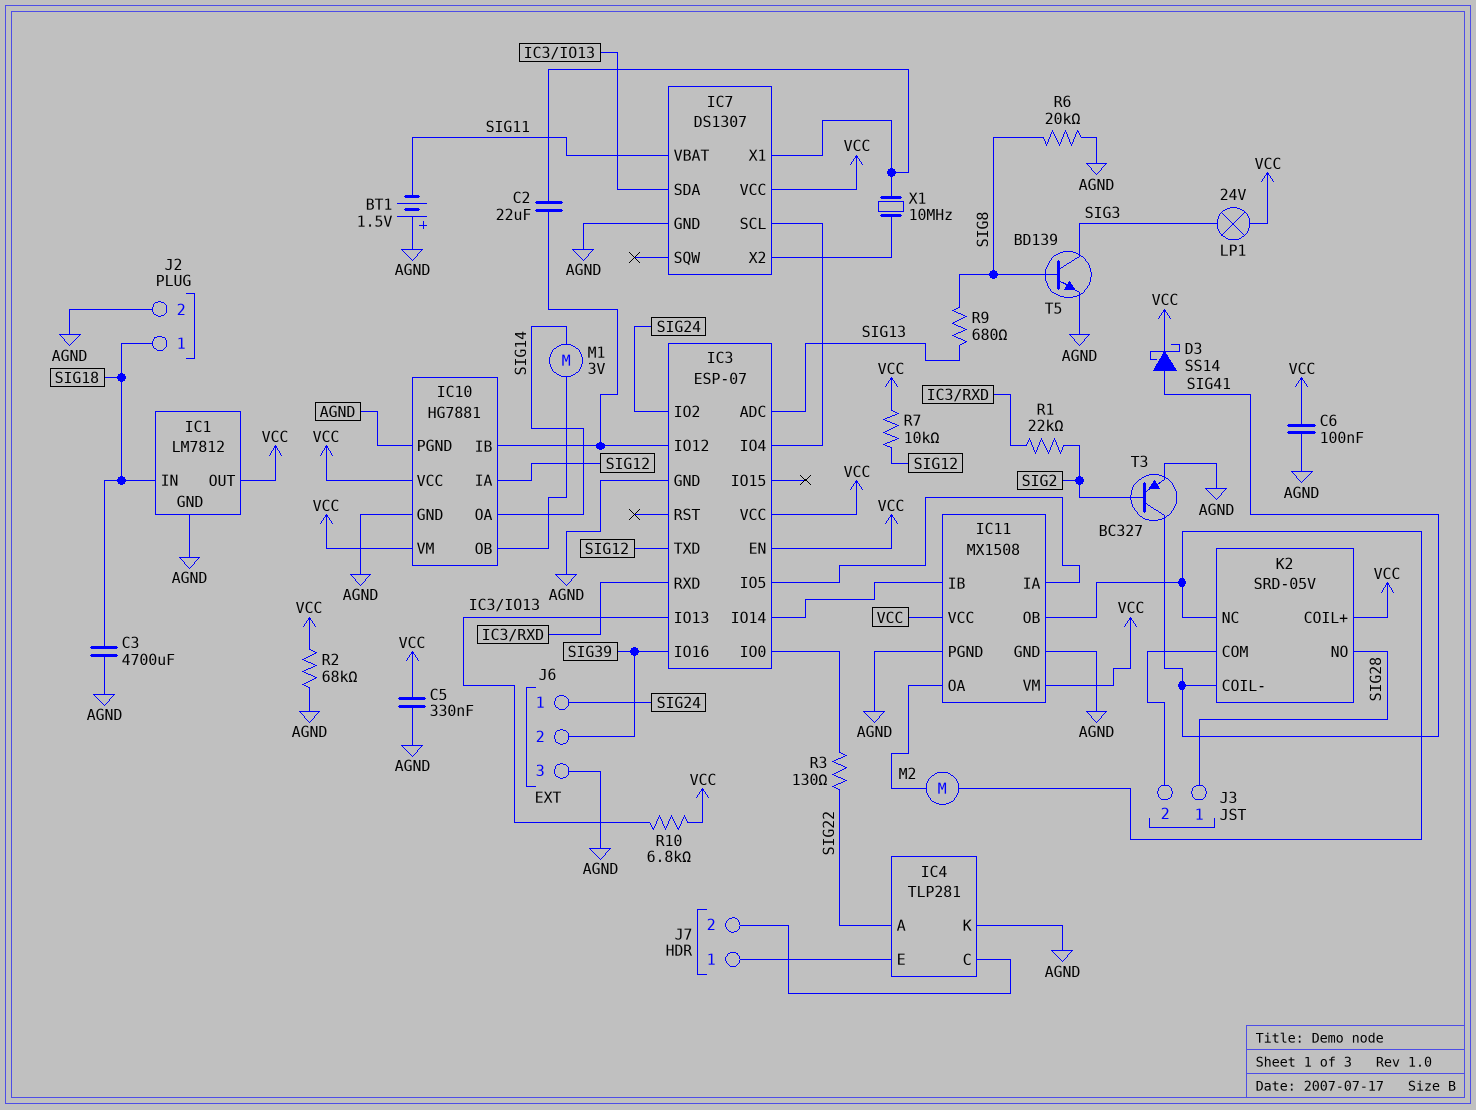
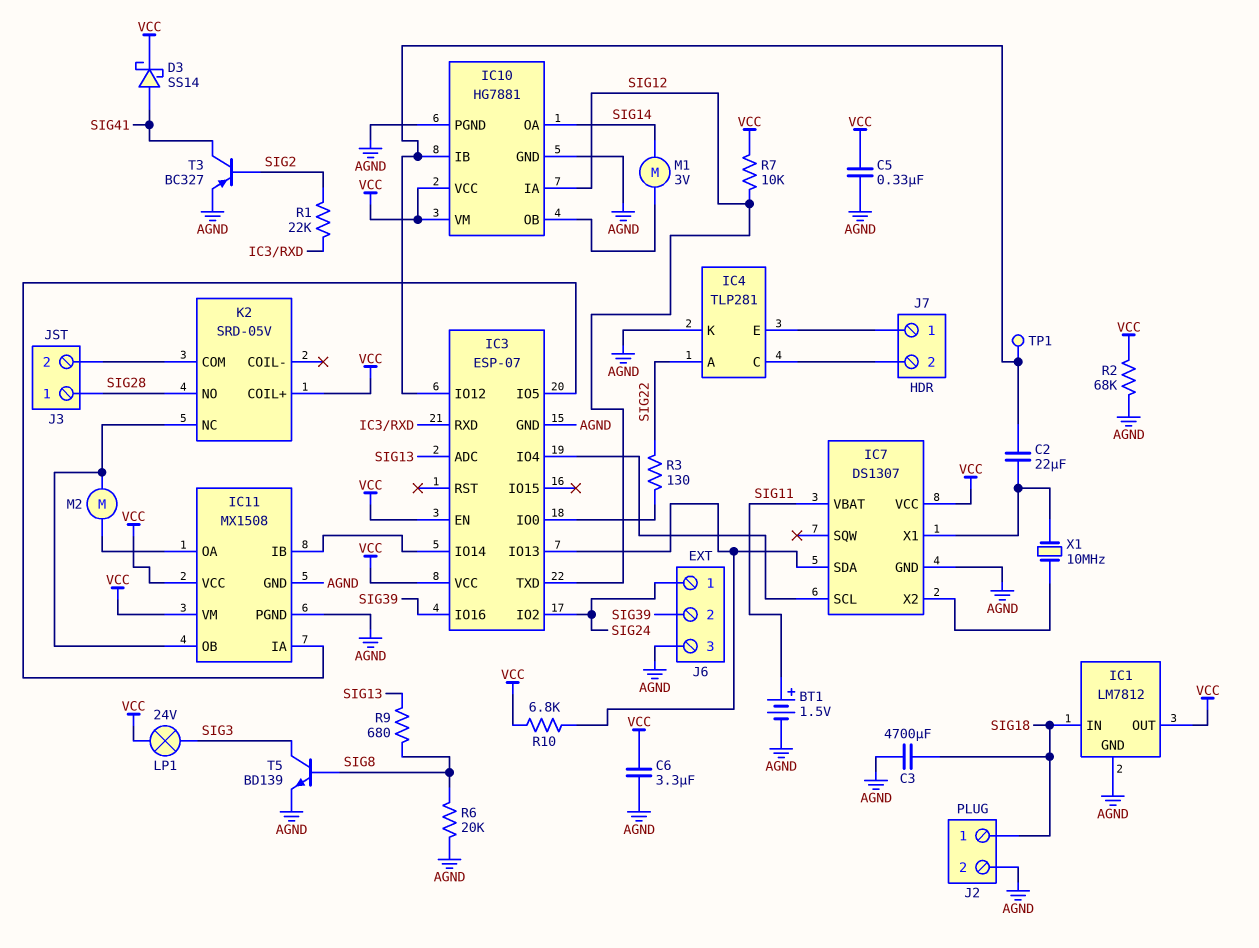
BT1: 1.5V (plus AGND, minus SIG11) -> 1.5V (plus SIG11, minus AGND)
C6: 100nF (AGND, VCC) -> 3.3uF (AGND, VCC)
K2 pin COIL-: SIG41 -> none
TP1: none -> test point (IC3/IO12)

